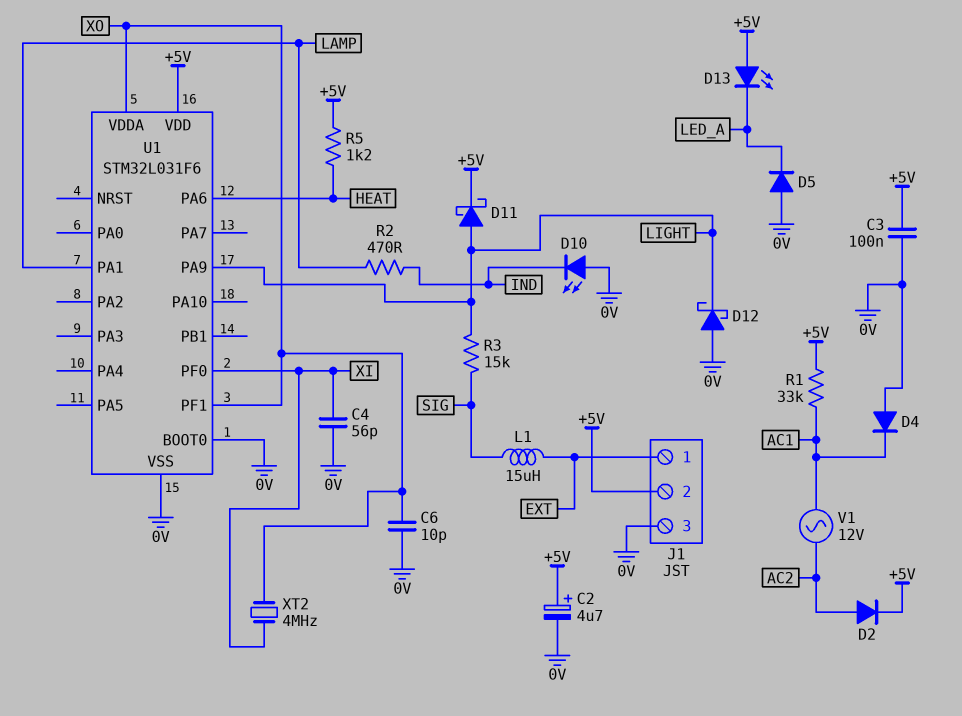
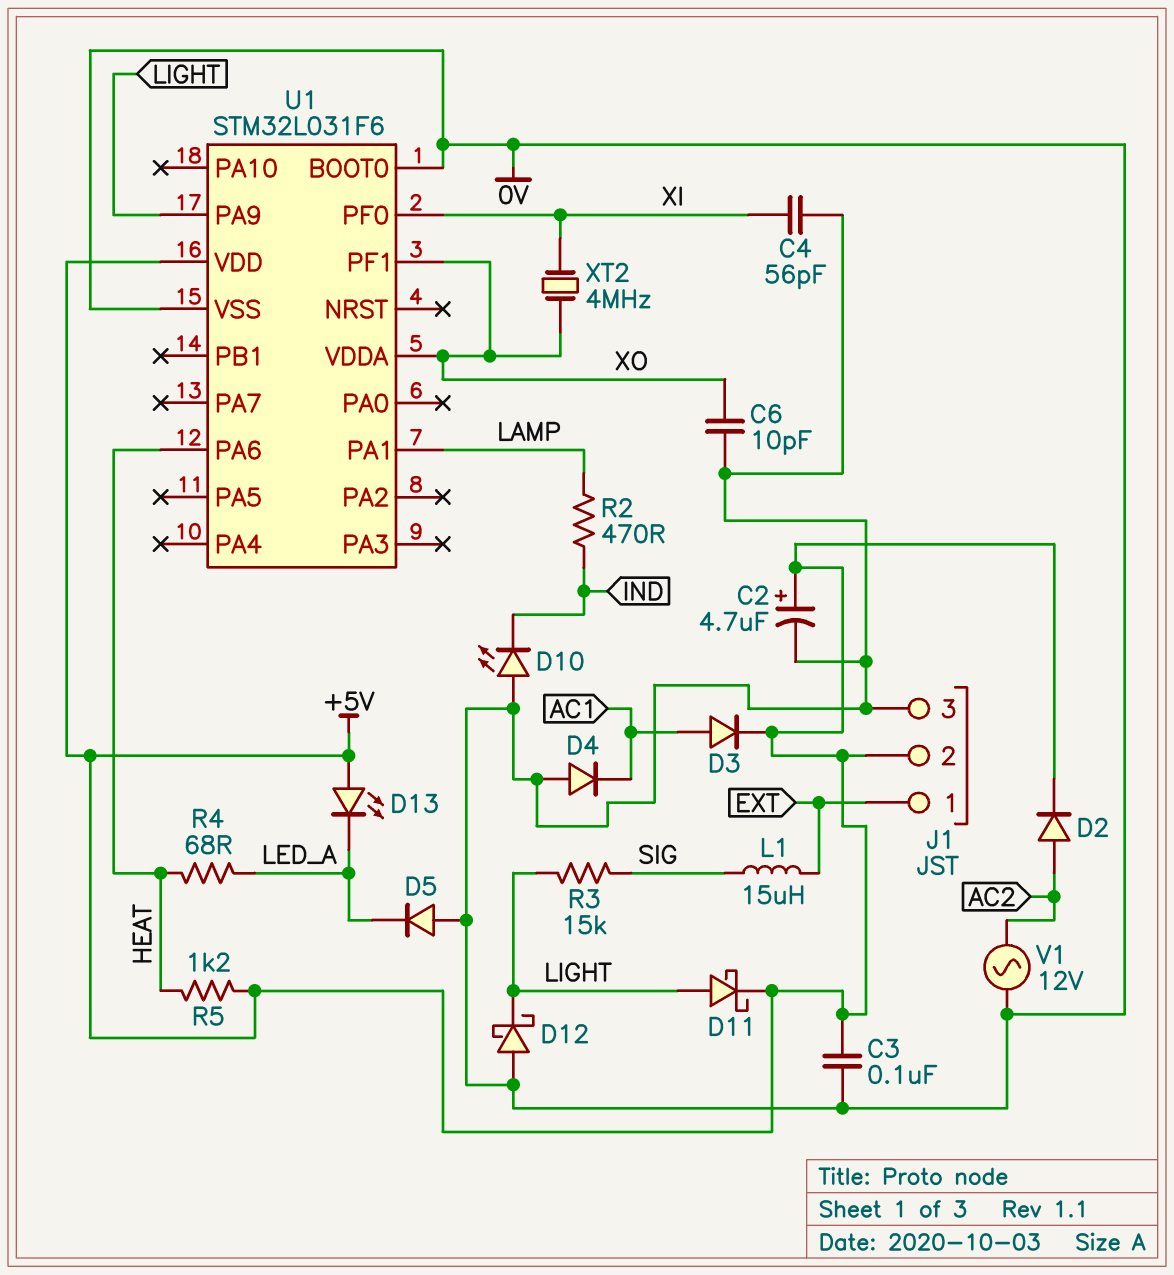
D3: none -> diode (A AC1, K +5V)
R1: 33k (+5V, AC1) -> none
R4: none -> 68 (HEAT, LED_A)
V1: AC 12V (AC1, AC2) -> AC 12V (0V, AC2)

